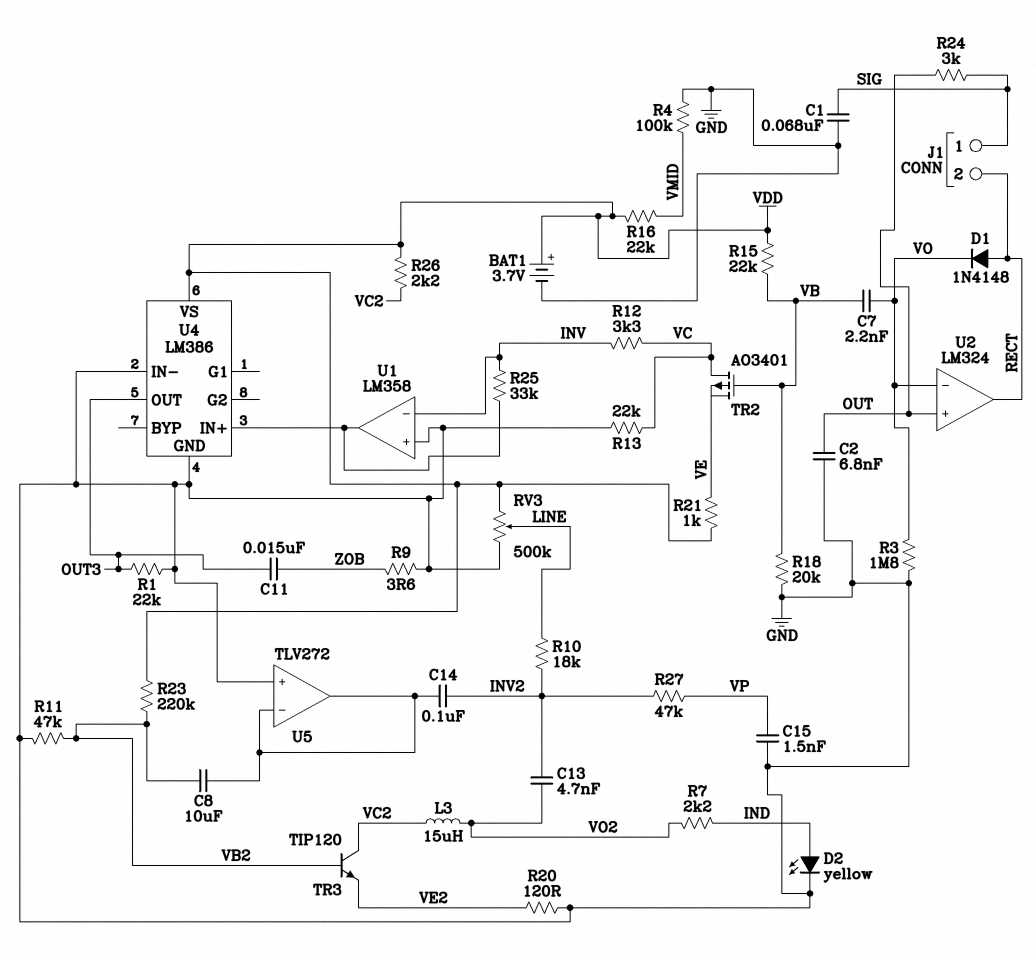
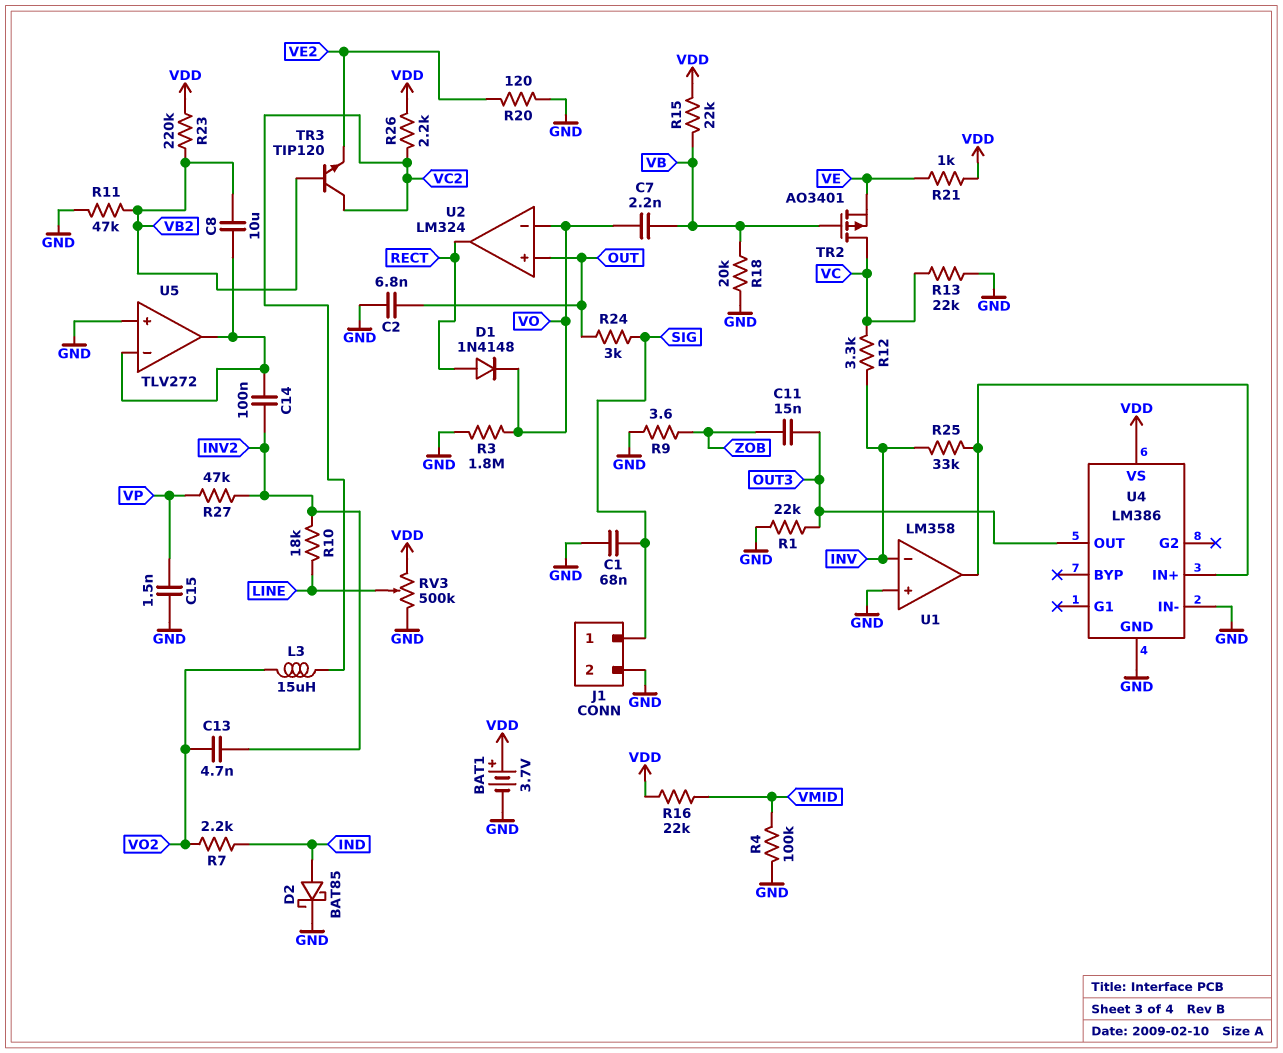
D2: LED yellow (A IND, K GND) -> schottky BAT85 (A IND, K GND)
J1 pin 2: RECT -> GND

